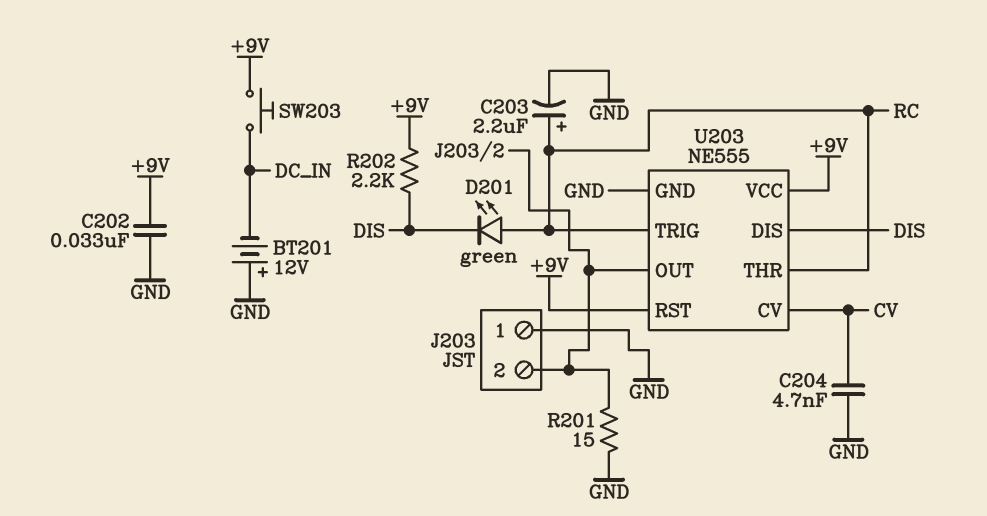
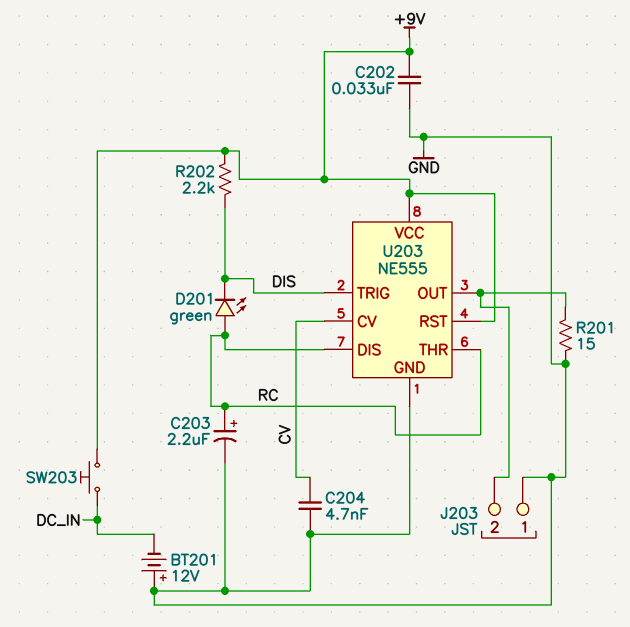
U203 pin DIS: DIS -> RC
U203 pin TRIG: RC -> DIS

